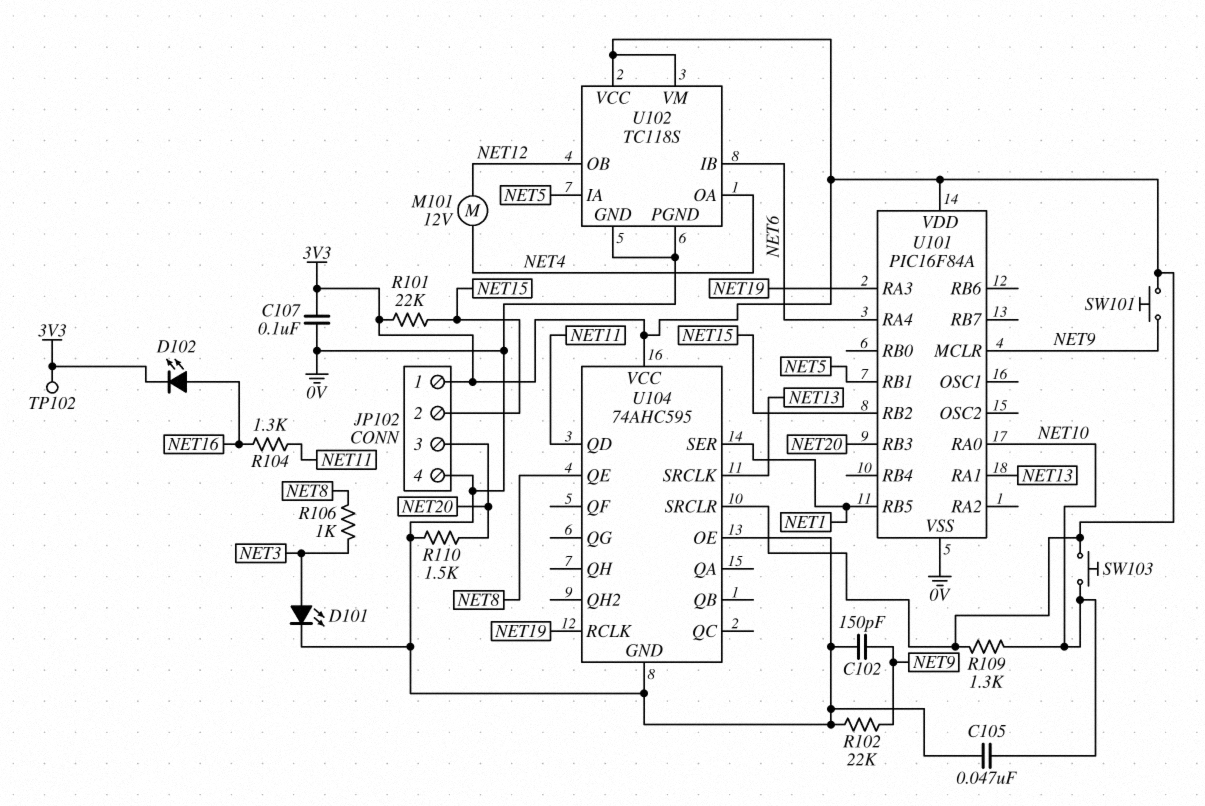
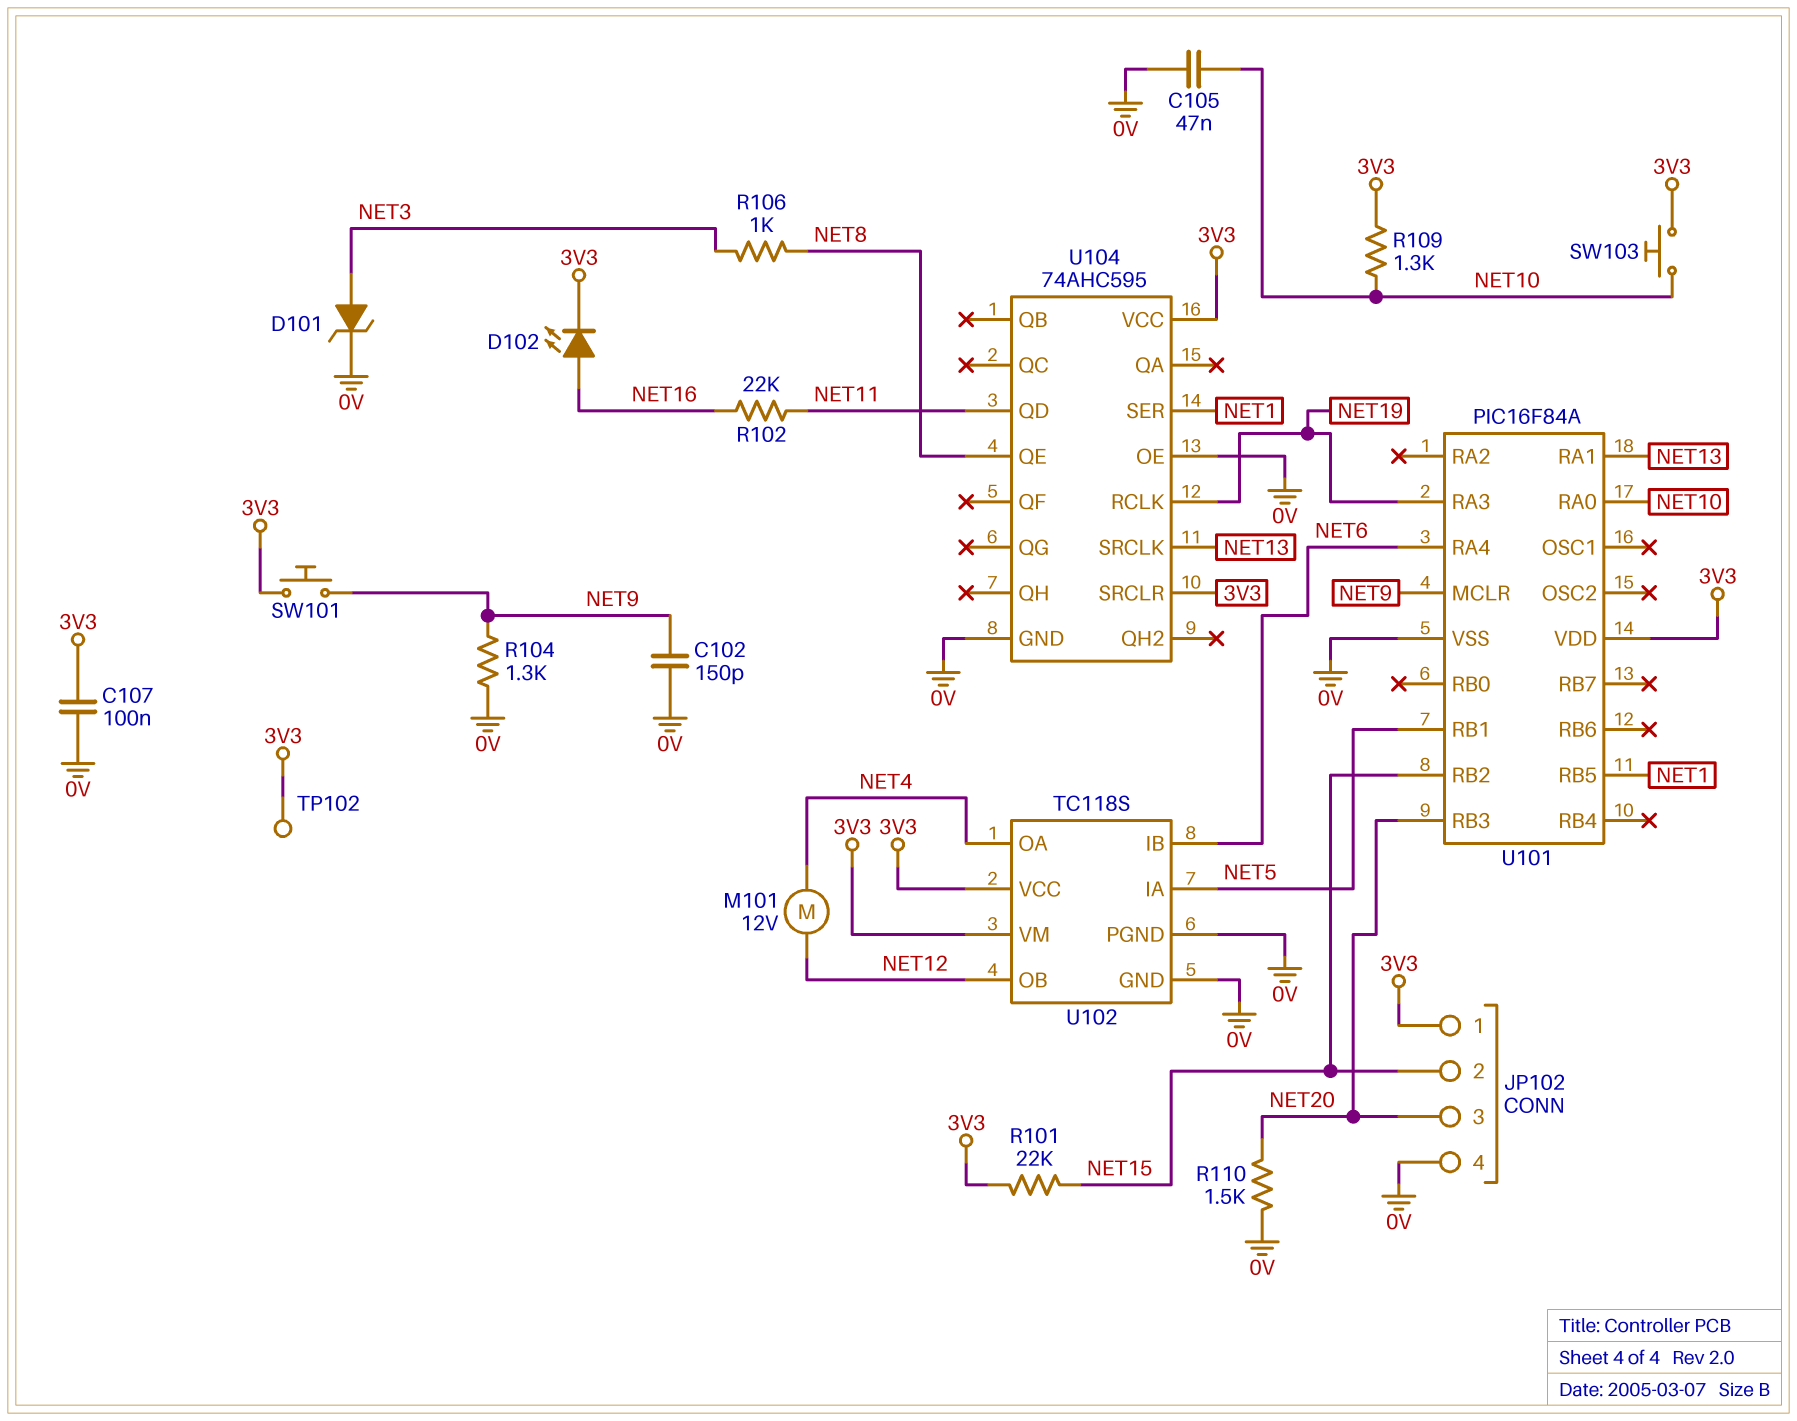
D101: LED (A NET3, K 0V) -> zener (A NET3, K 0V)
R102: 22k (0V, NET9) -> 22k (NET11, NET16)
R104: 1.3k (NET11, NET16) -> 1.3k (0V, NET9)

